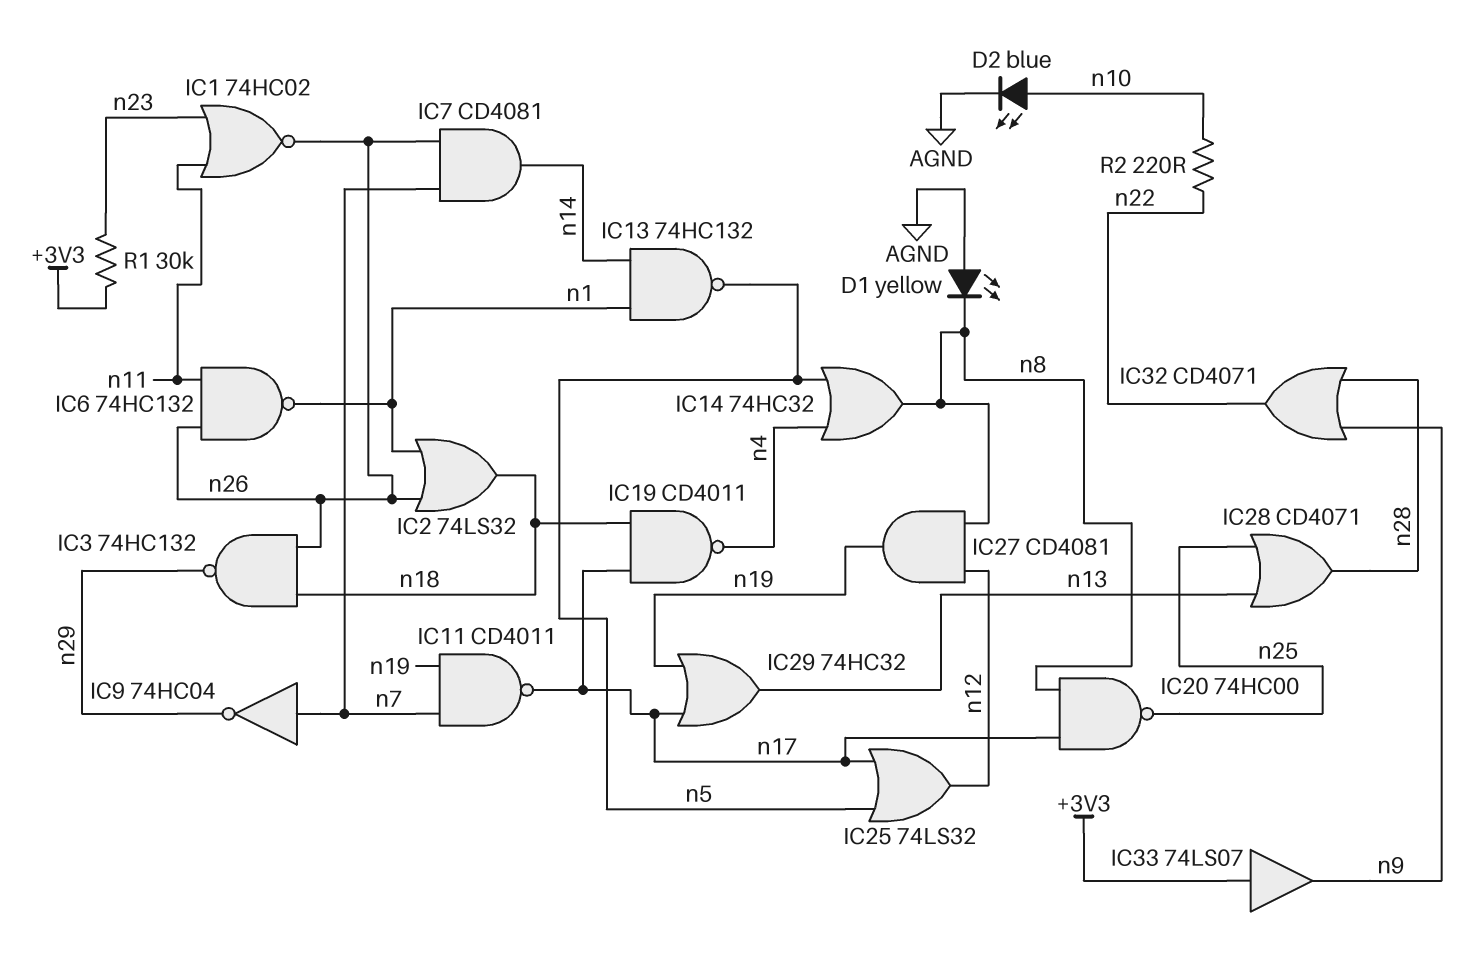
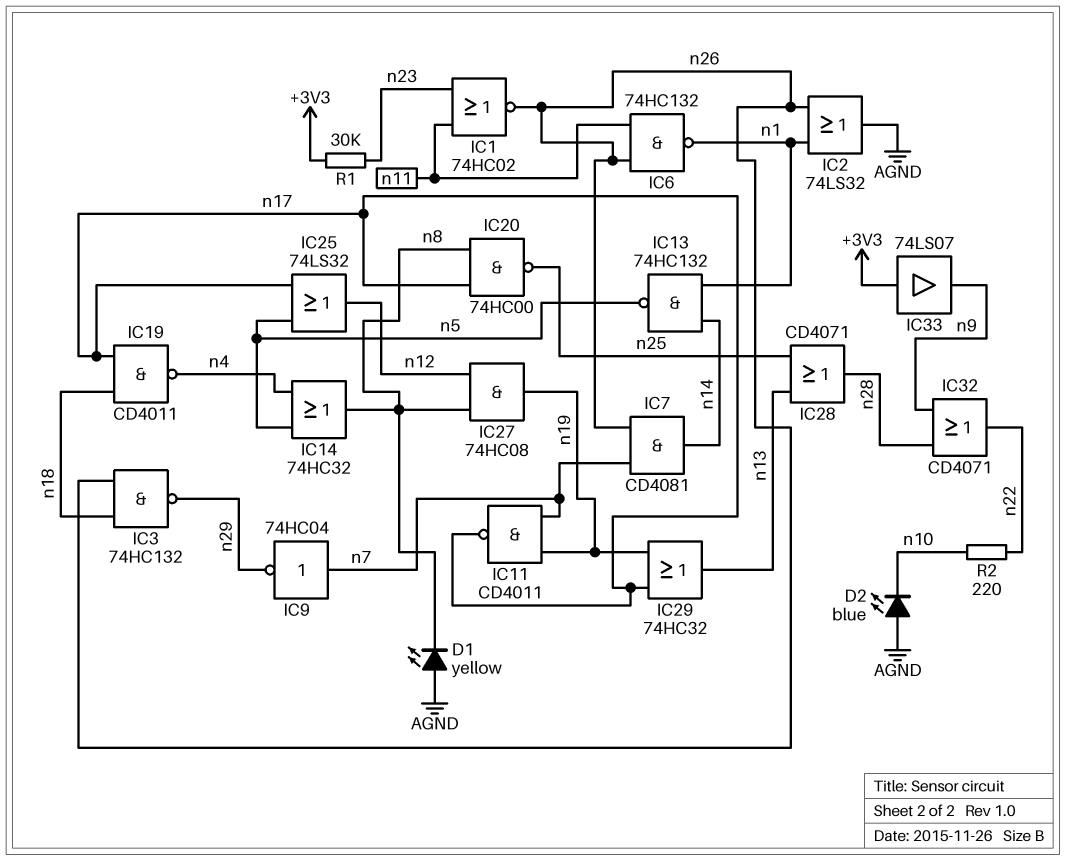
D2: LED blue (A n10, K AGND) -> LED blue (A AGND, K n10)
IC2: OR 74LS32 (in n1, in n26, out n18) -> OR 74LS32 (in n1, in n26, out AGND)
IC27: AND CD4081 (in n8, in n12, out n19) -> AND 74HC08 (in n8, in n12, out n19)

